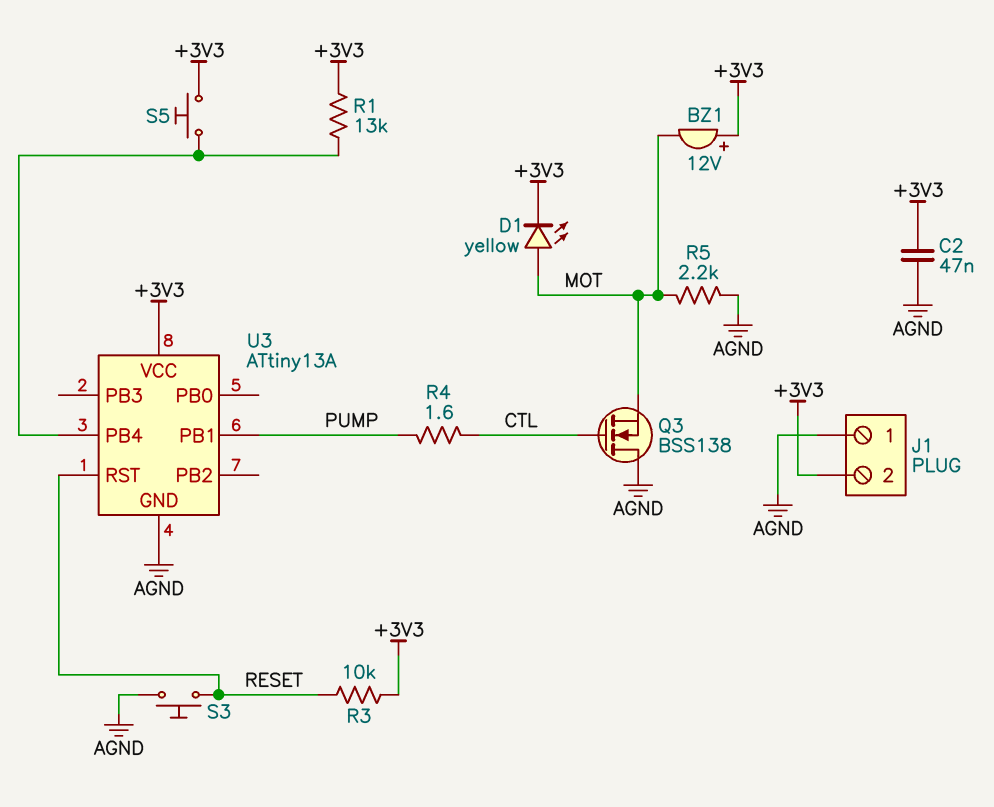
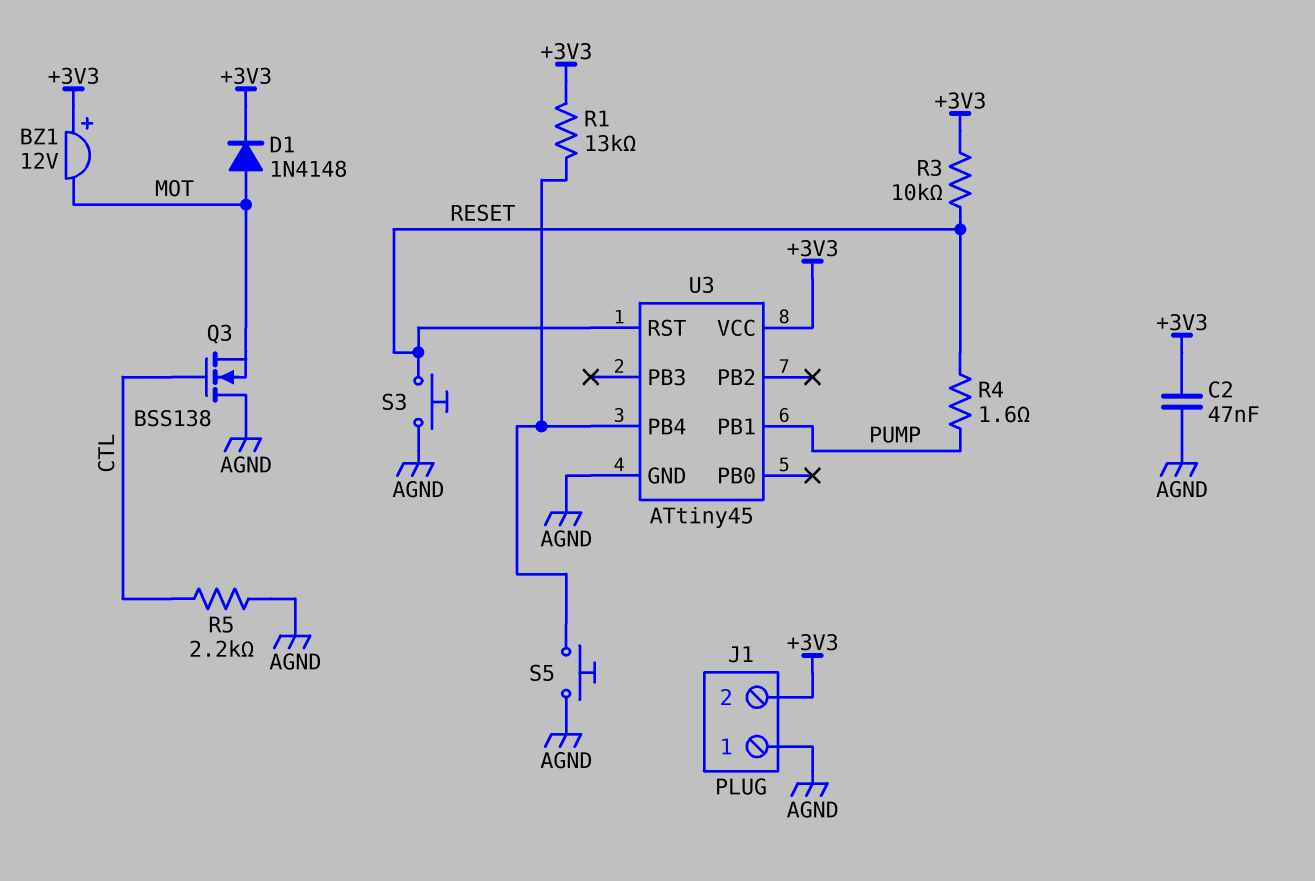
D1: LED yellow (A MOT, K +3V3) -> diode 1N4148 (A MOT, K +3V3)
R4: 1.6 (CTL, PUMP) -> 1.6 (PUMP, RESET)
R5: 2.2k (AGND, MOT) -> 2.2k (AGND, CTL)
S5: button (+3V3, U3/PB4) -> button (AGND, U3/PB4)
U3: ATtiny13A -> ATtiny45

